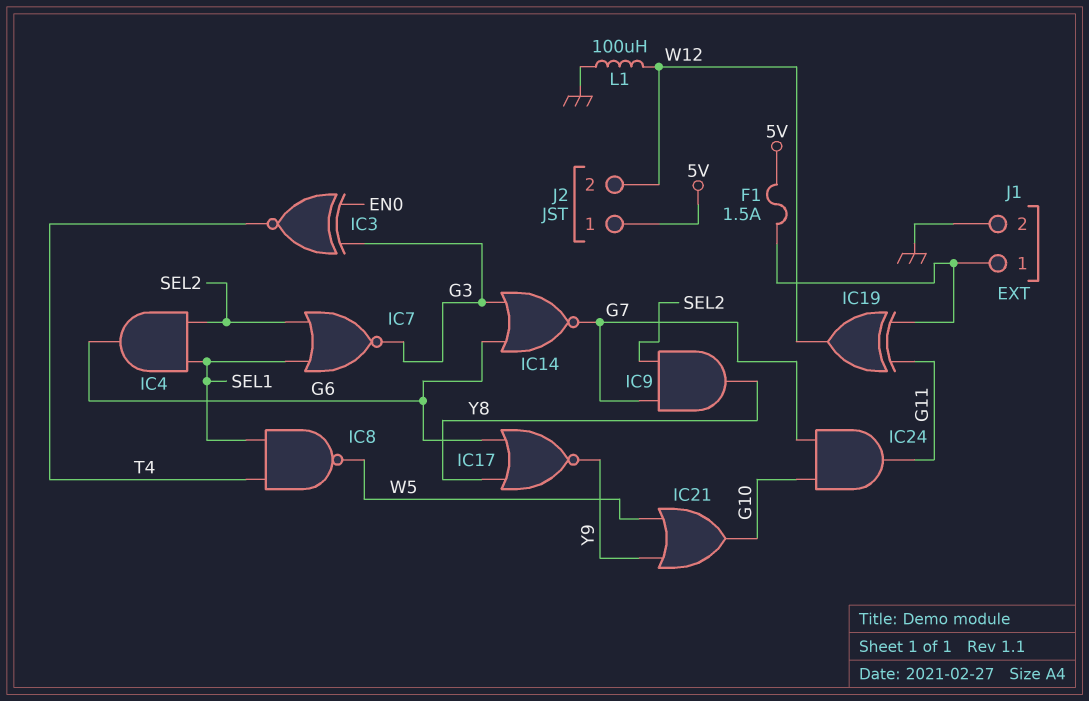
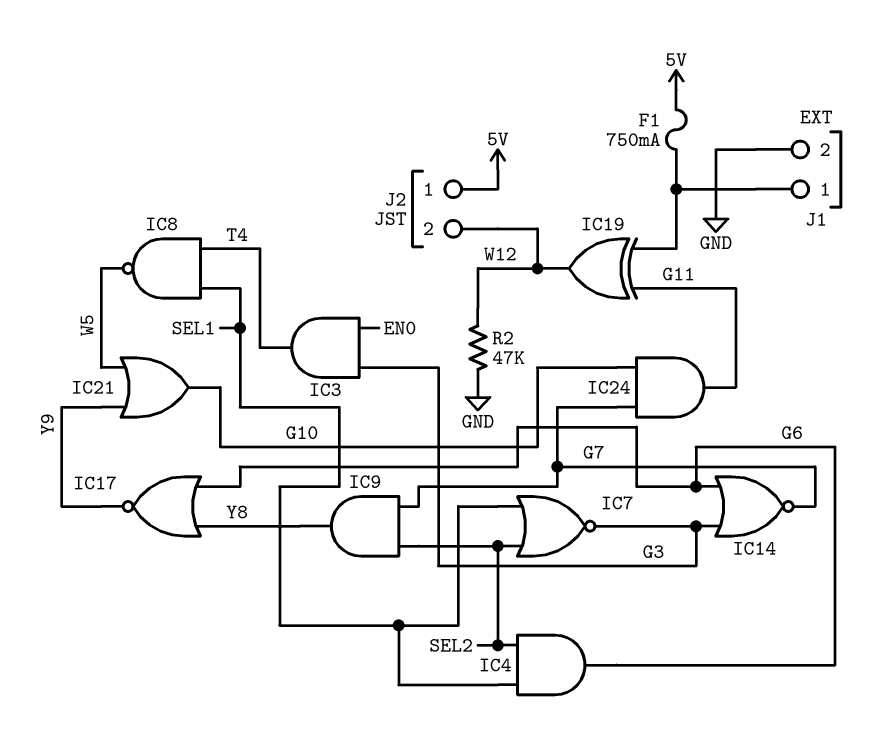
F1: 1.5A (5V, J1/1) -> 750mA (5V, J1/1)
IC3: XNOR (in EN0, in G3, out T4) -> AND (in EN0, in G3, out T4)
L1: 100uH (GND, W12) -> none
R2: none -> 47k (GND, W12)

